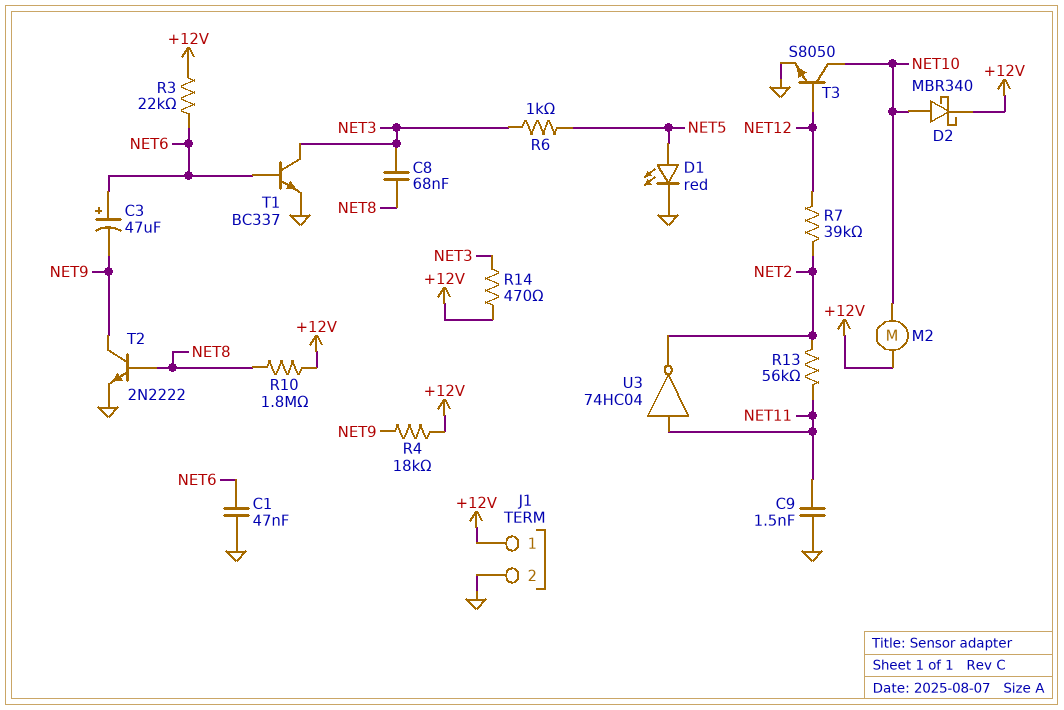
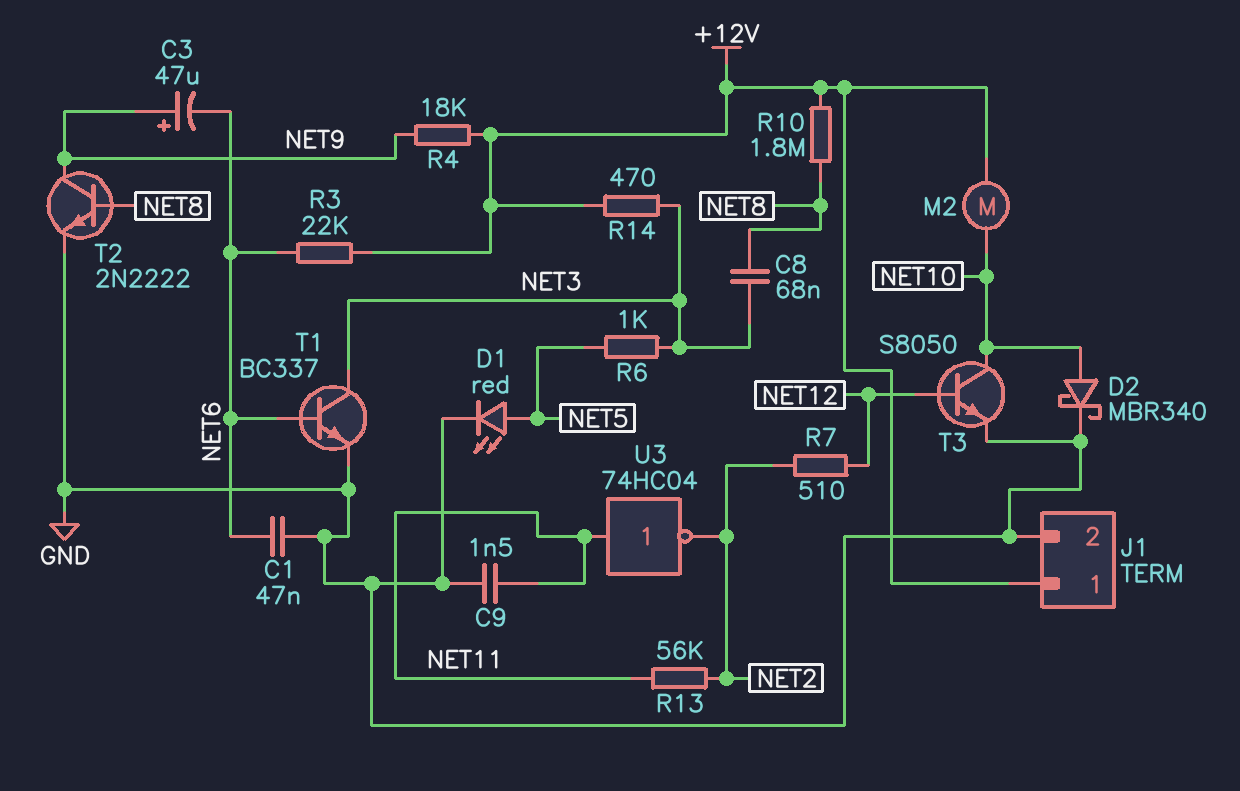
C3: 47uF (plus NET6, minus NET9) -> 47uF (plus NET9, minus NET6)
D2: schottky MBR340 (A NET10, K +12V) -> schottky MBR340 (A NET10, K GND)
R7: 39k (NET2, NET12) -> 510 (NET2, NET12)

